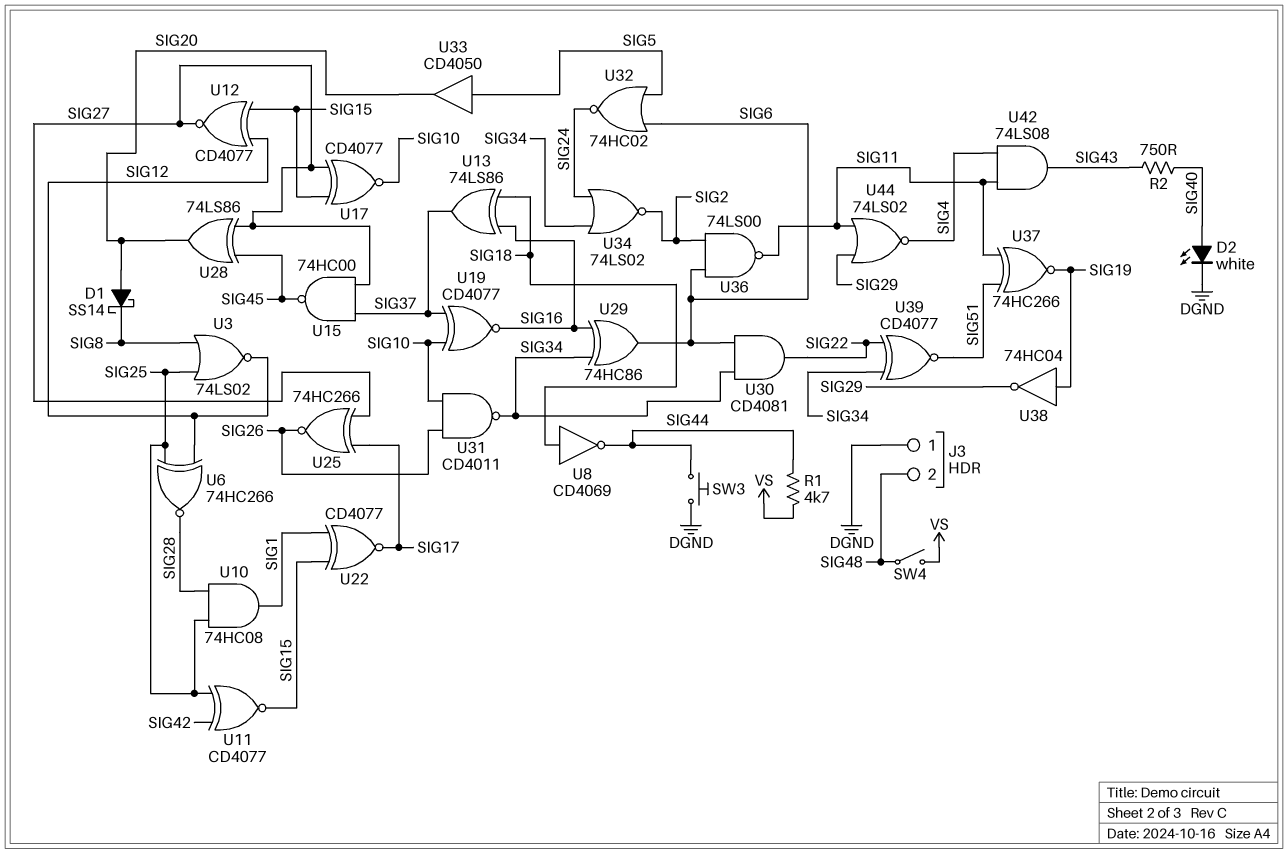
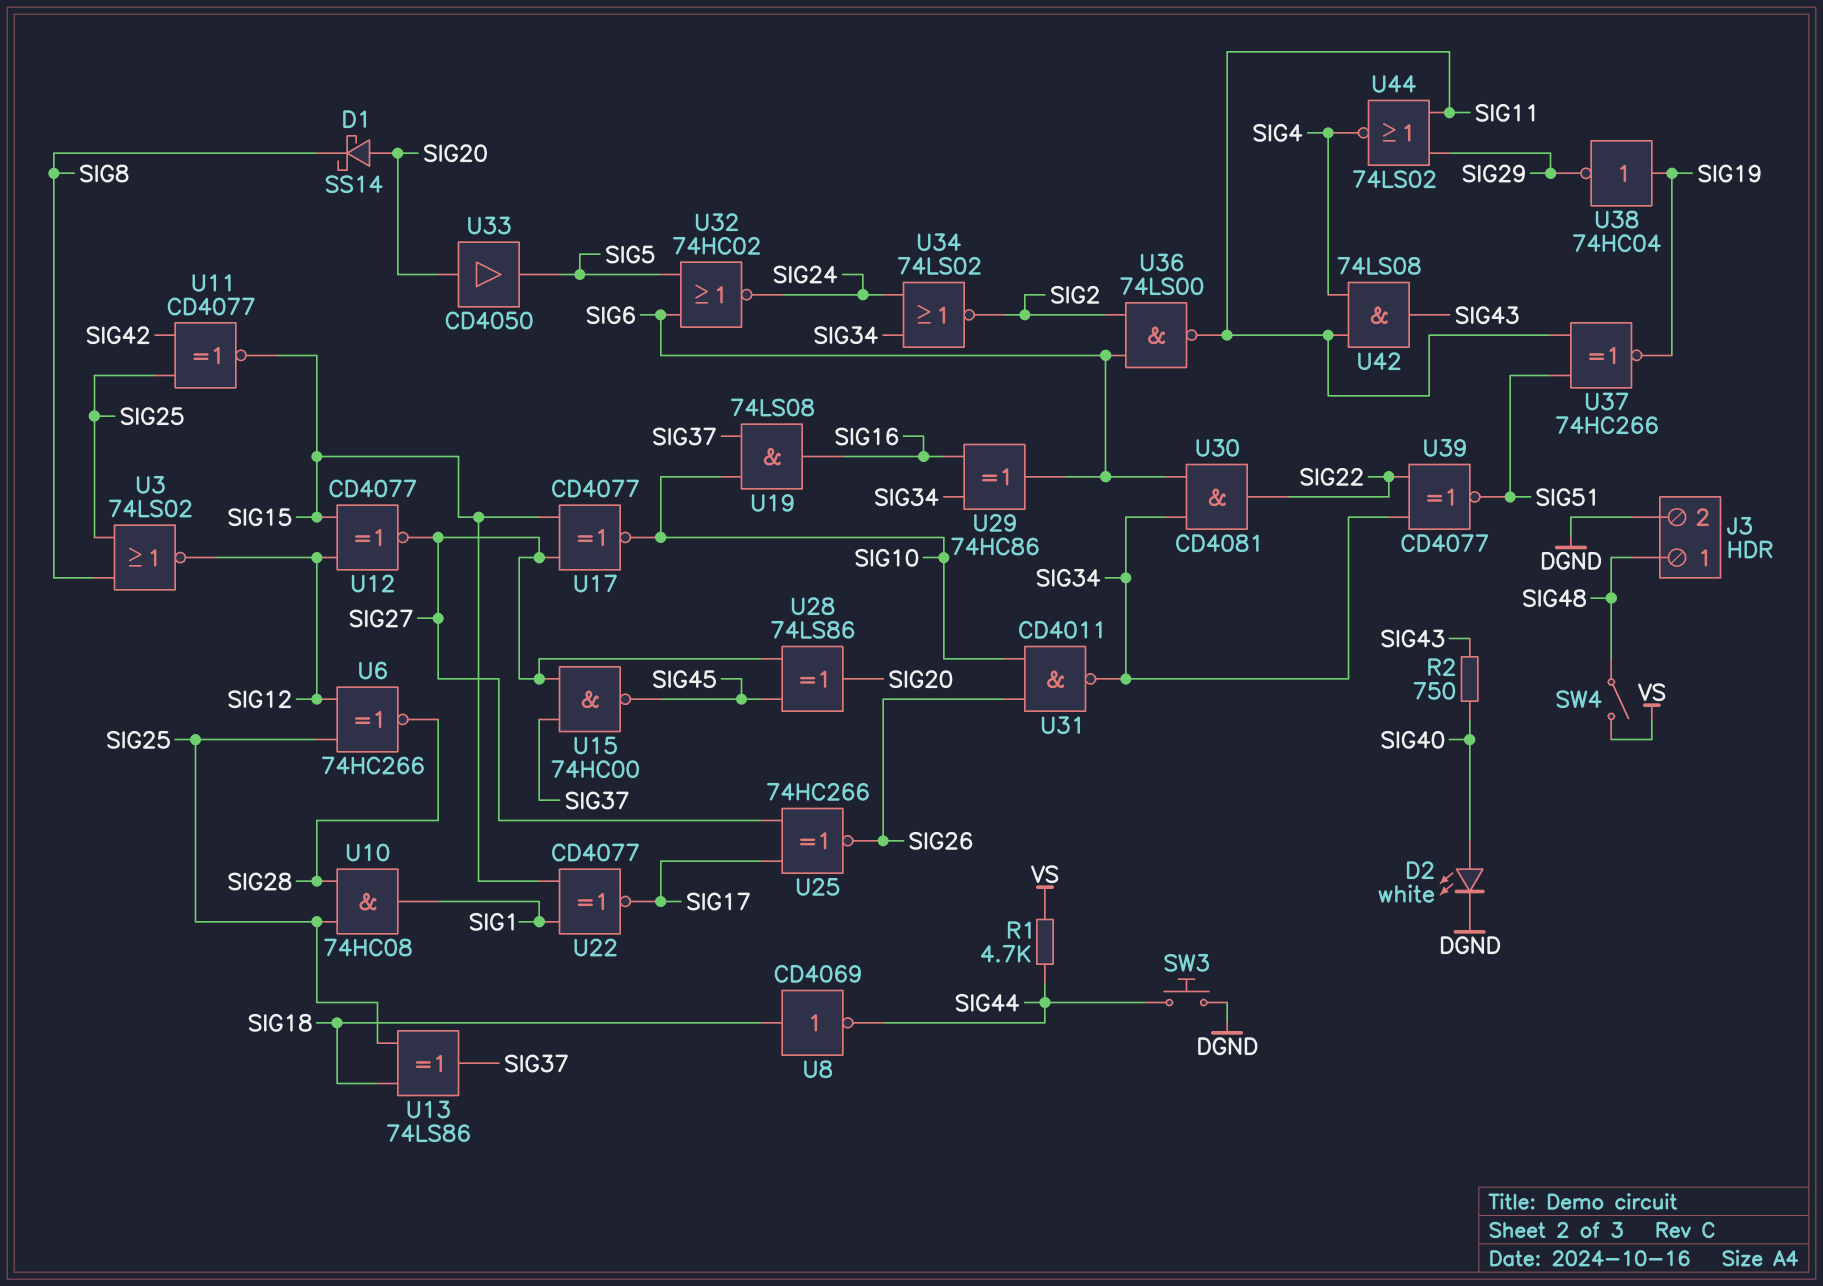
J3 pin 1: DGND -> SIG48
J3 pin 2: SIG48 -> DGND
U13: XOR 74LS86 (in SIG16, in SIG18, out SIG37) -> XOR 74LS86 (in SIG18, in SIG25, out SIG37)
U19: XNOR CD4077 (in SIG10, in SIG37, out SIG16) -> AND 74LS08 (in SIG10, in SIG37, out SIG16)
U33: buffer CD4050 (in SIG5, out SIG20) -> buffer CD4050 (in SIG20, out SIG5)

